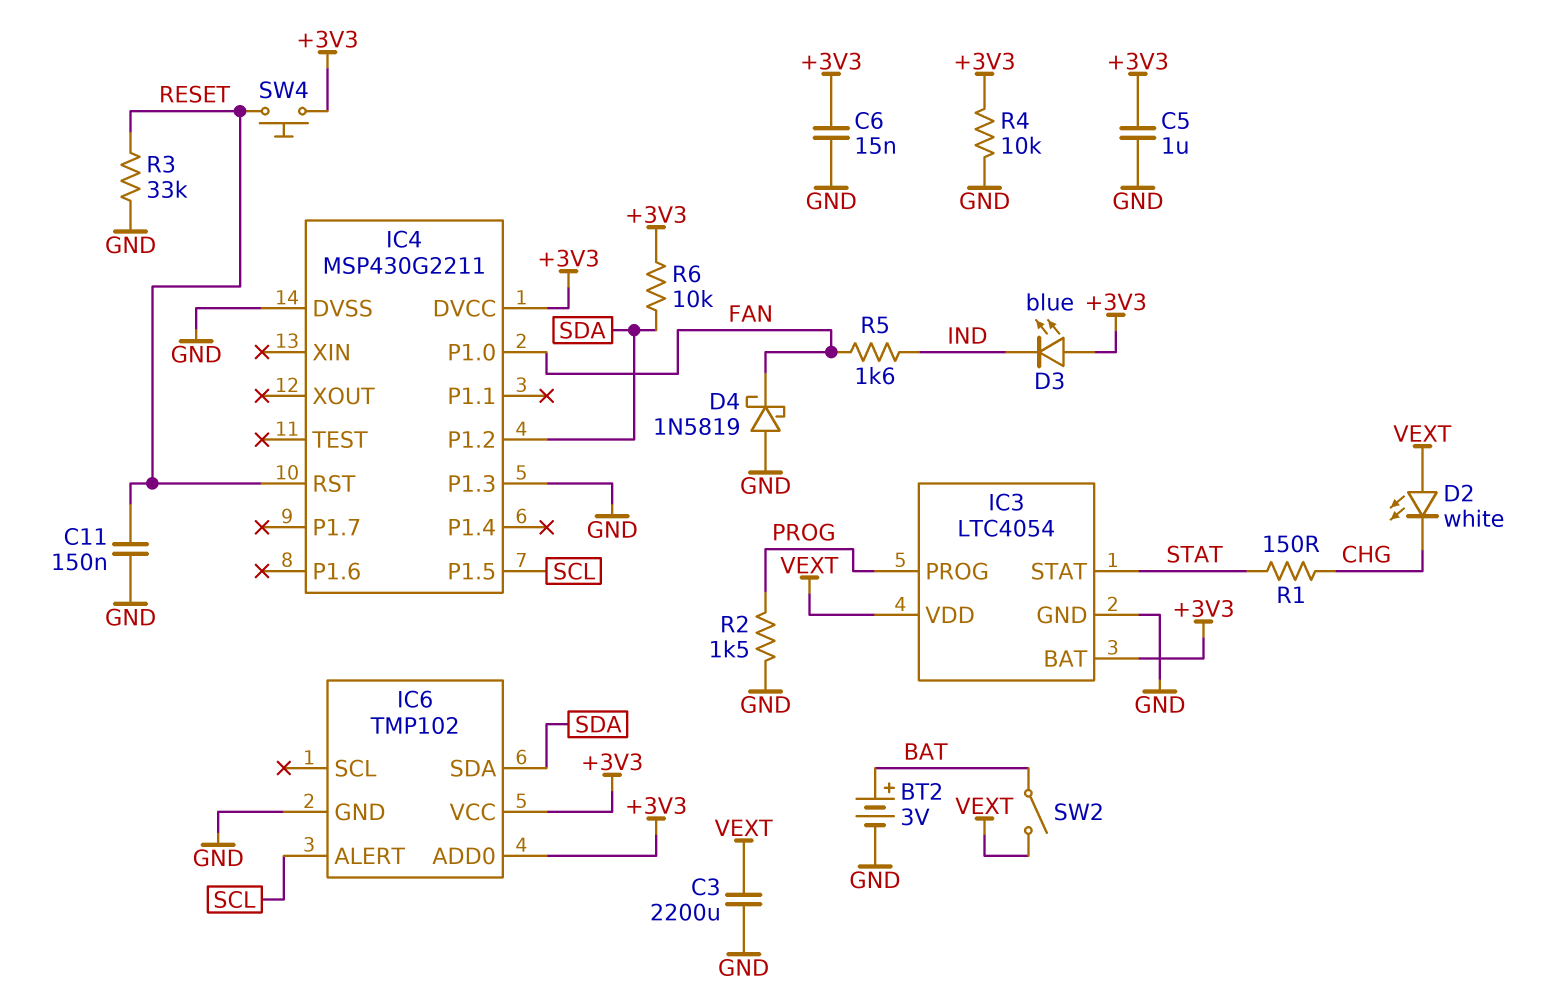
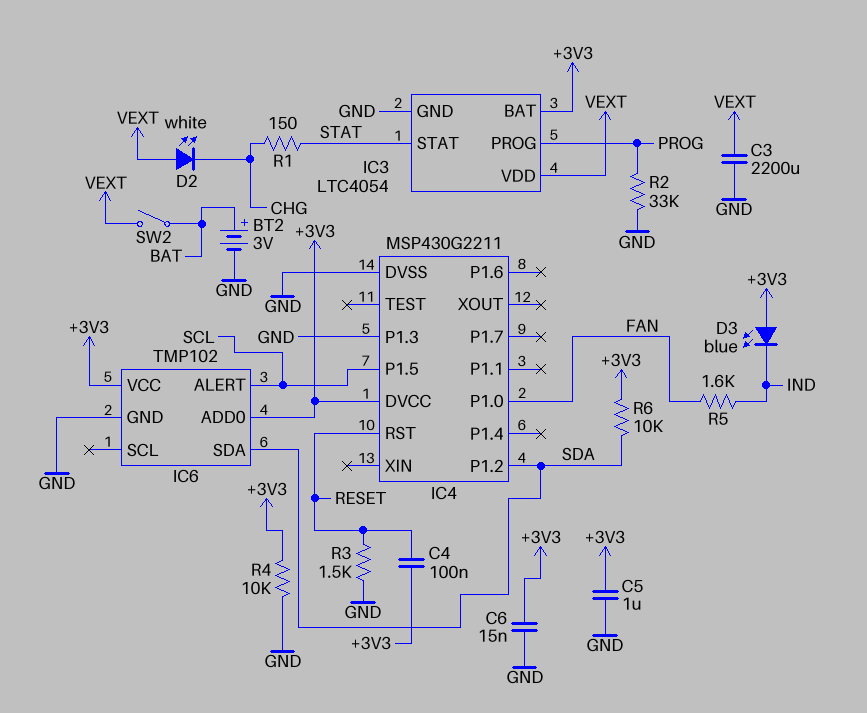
C4: none -> 100nF (+3V3, RESET)
C11: 150nF (GND, RESET) -> none
D4: schottky 1N5819 (A GND, K FAN) -> none
R2: 1.5k (GND, PROG) -> 33k (GND, PROG)
R3: 33k (GND, RESET) -> 1.5k (GND, RESET)
SW4: button (+3V3, RESET) -> none

